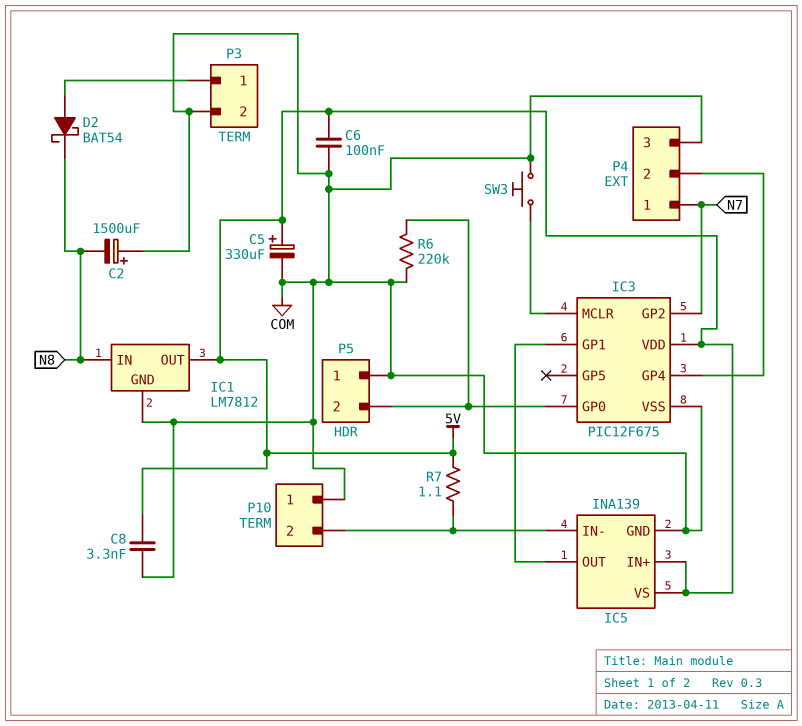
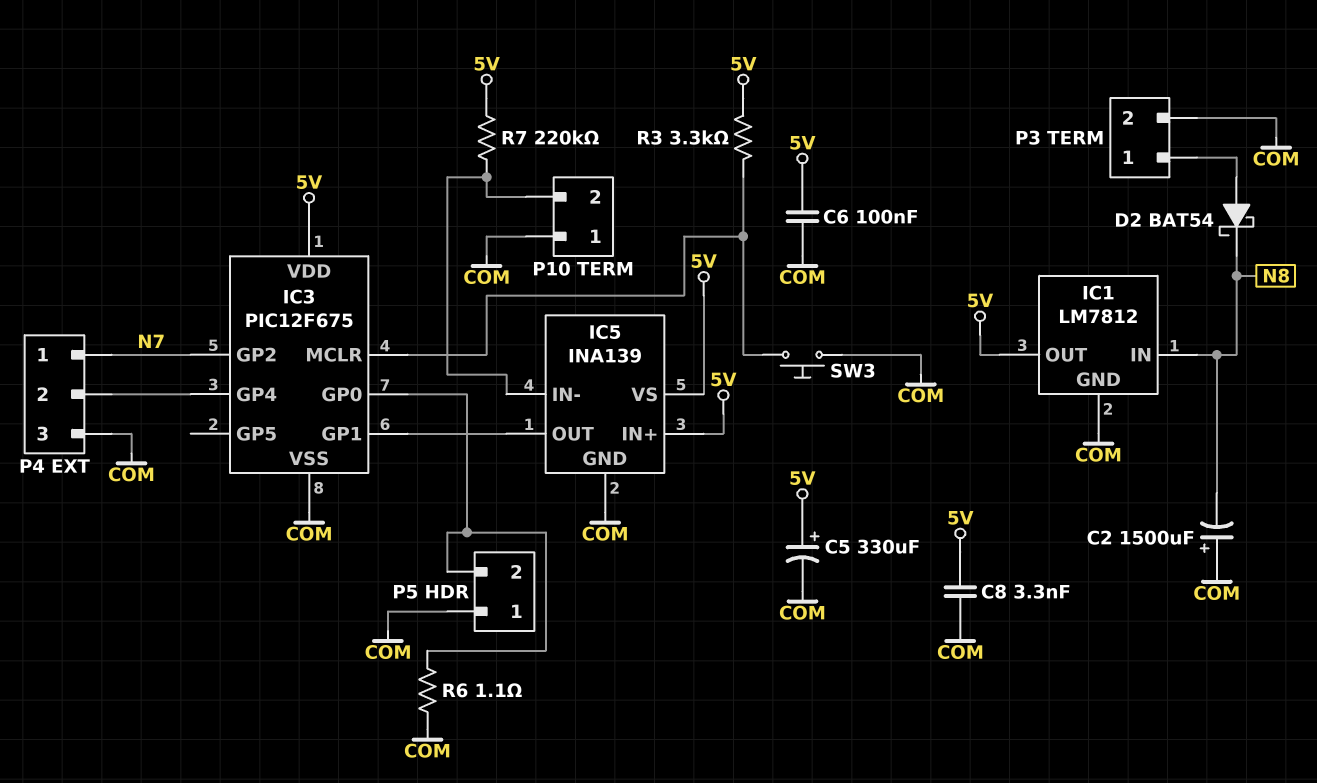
R3: none -> 3.3k (5V, IC3/MCLR)
R6: 220k (COM, IC3/GP0) -> 1.1 (COM, IC3/GP0)
R7: 1.1 (5V, IC5/IN-) -> 220k (5V, IC5/IN-)

